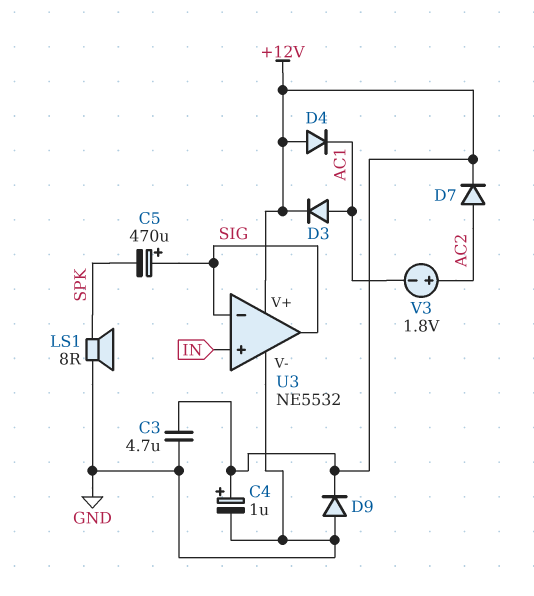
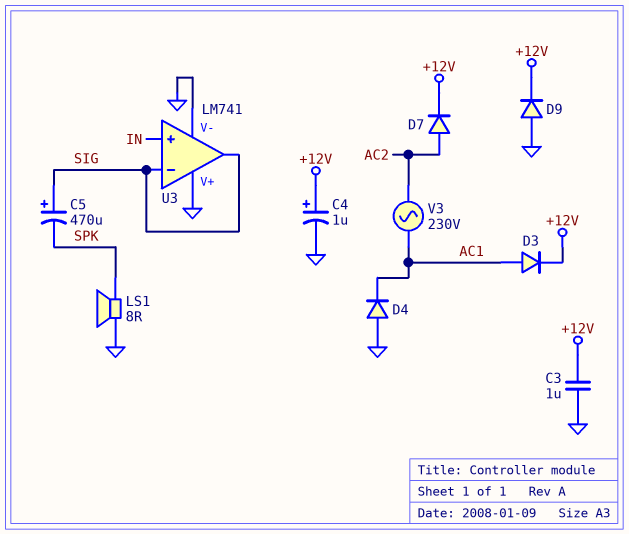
C3: 4.7uF (+12V, GND) -> 1uF (+12V, GND)
D4: diode (A +12V, K AC1) -> diode (A GND, K AC1)
U3: NE5532 -> LM741
U3 pin V+: +12V -> GND
V3: 1.8V (plus AC2, minus AC1) -> AC 230V (AC1, AC2)

